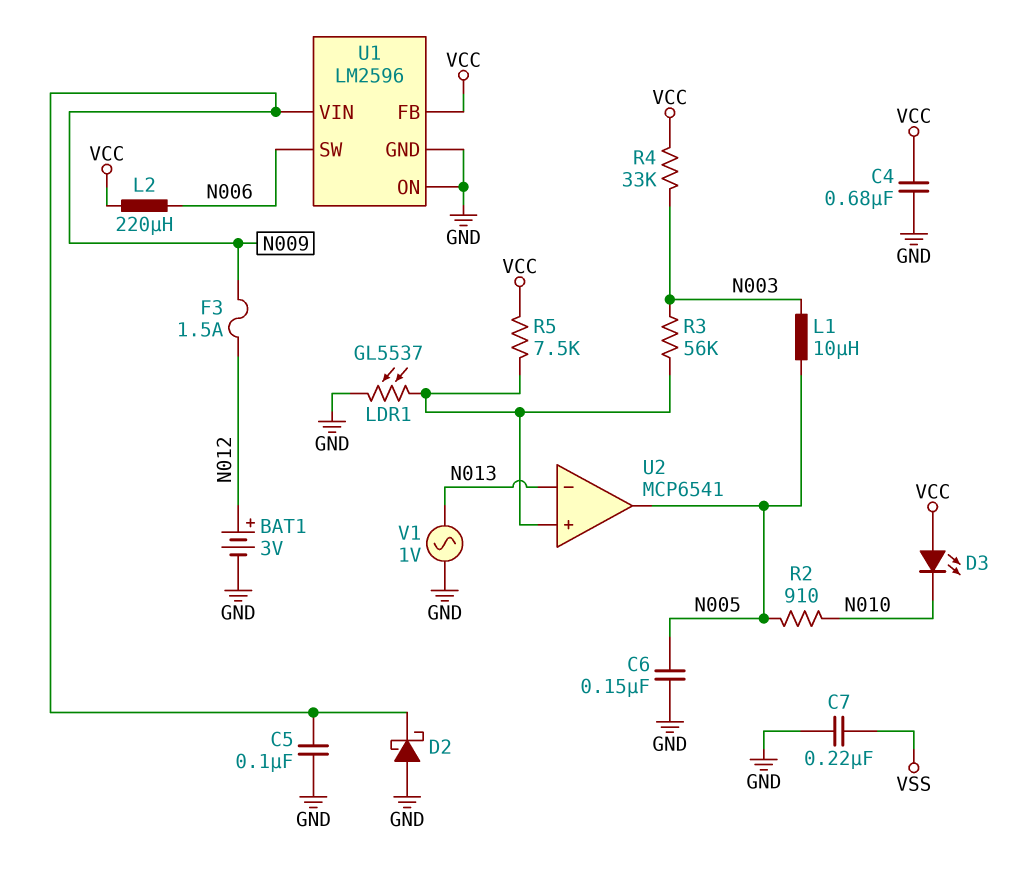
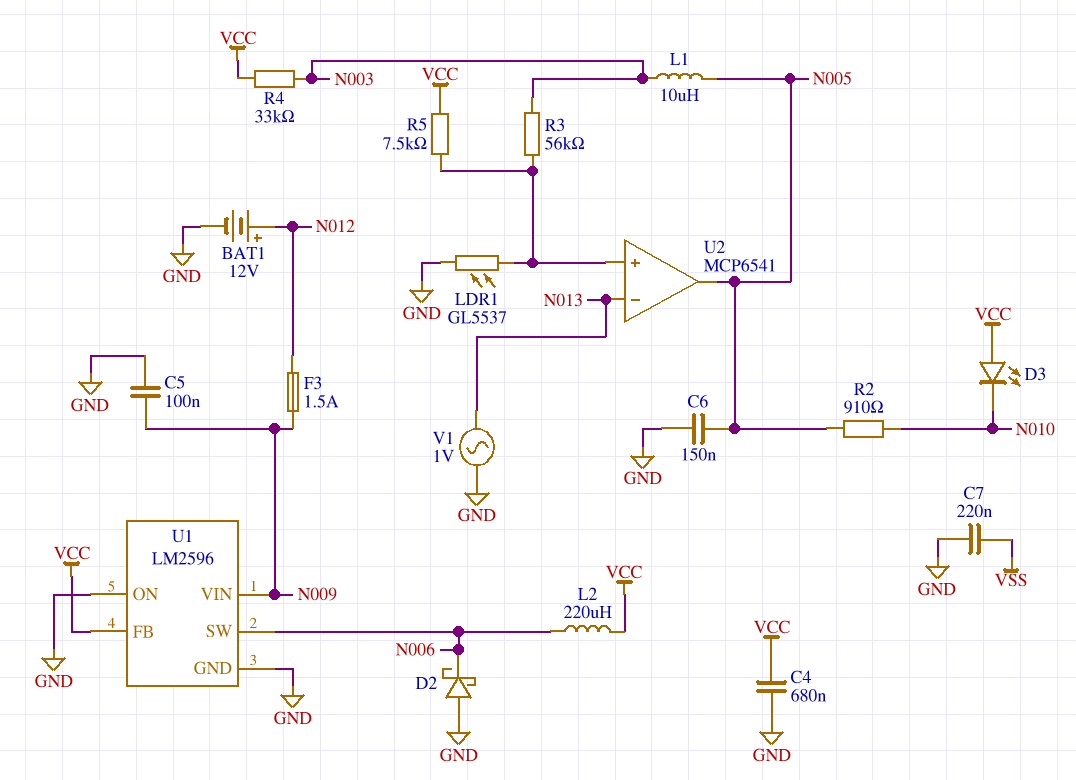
BAT1: 3V (plus N012, minus GND) -> 12V (plus N012, minus GND)
D2: schottky (A GND, K N009) -> schottky (A GND, K N006)

